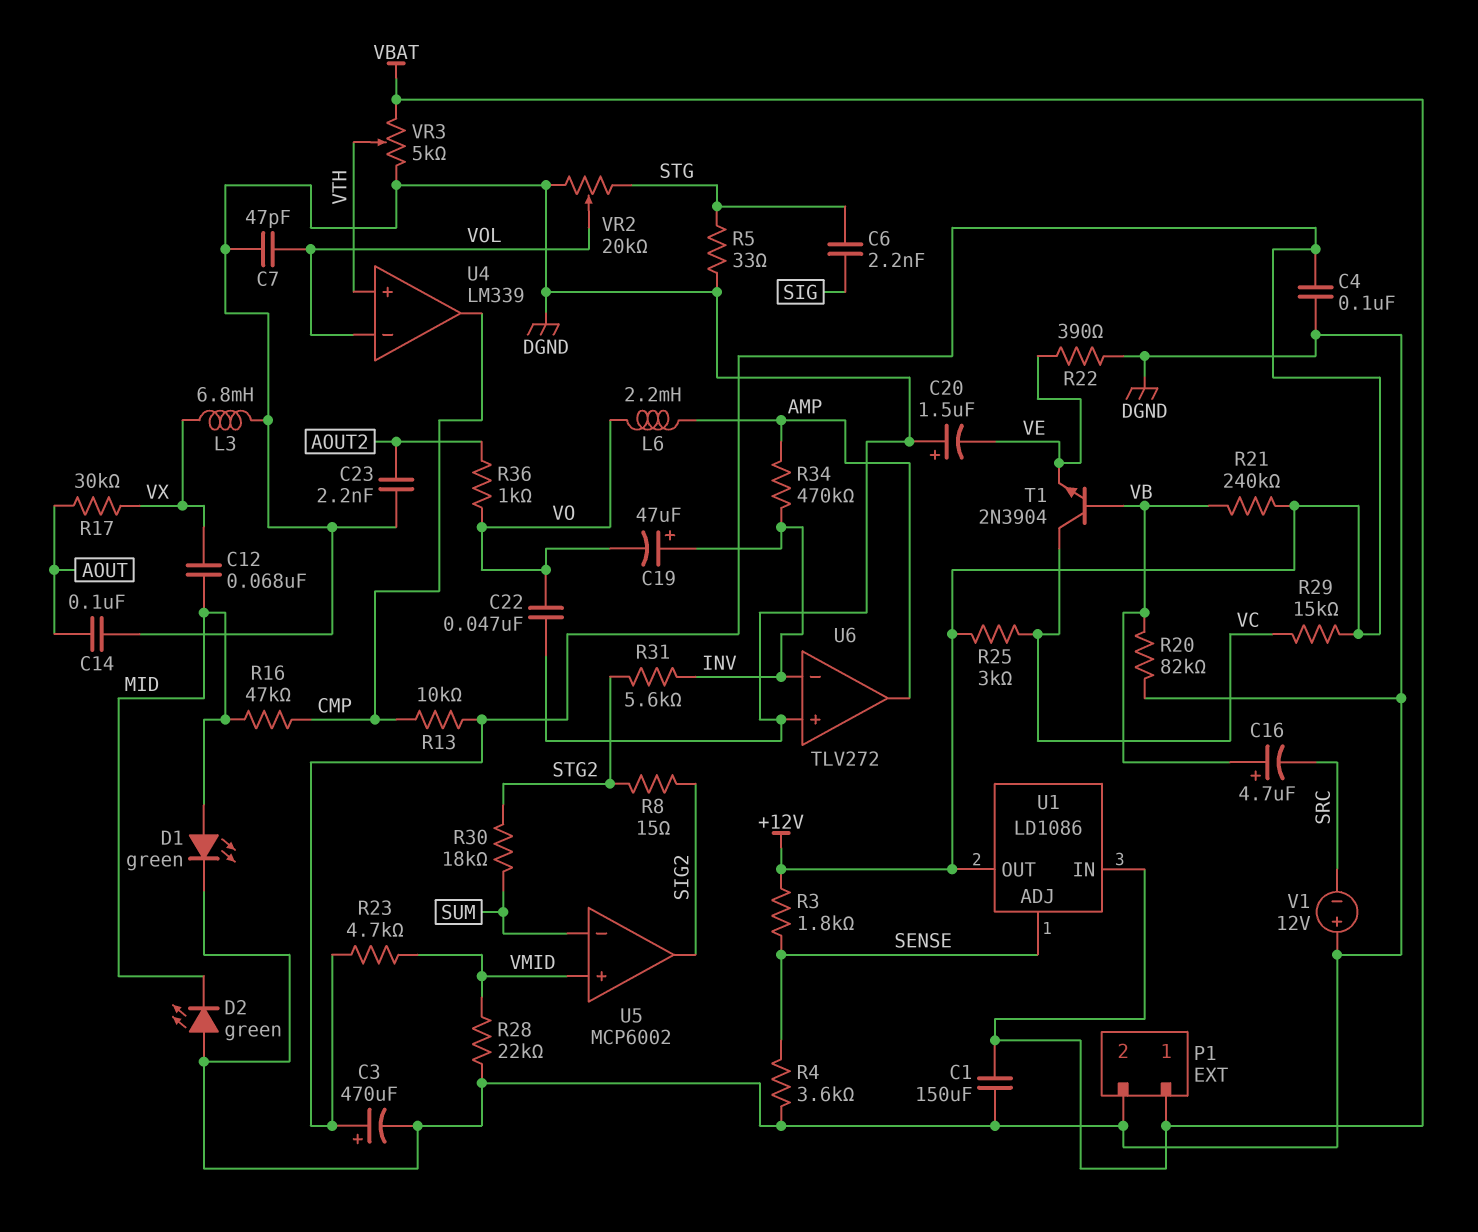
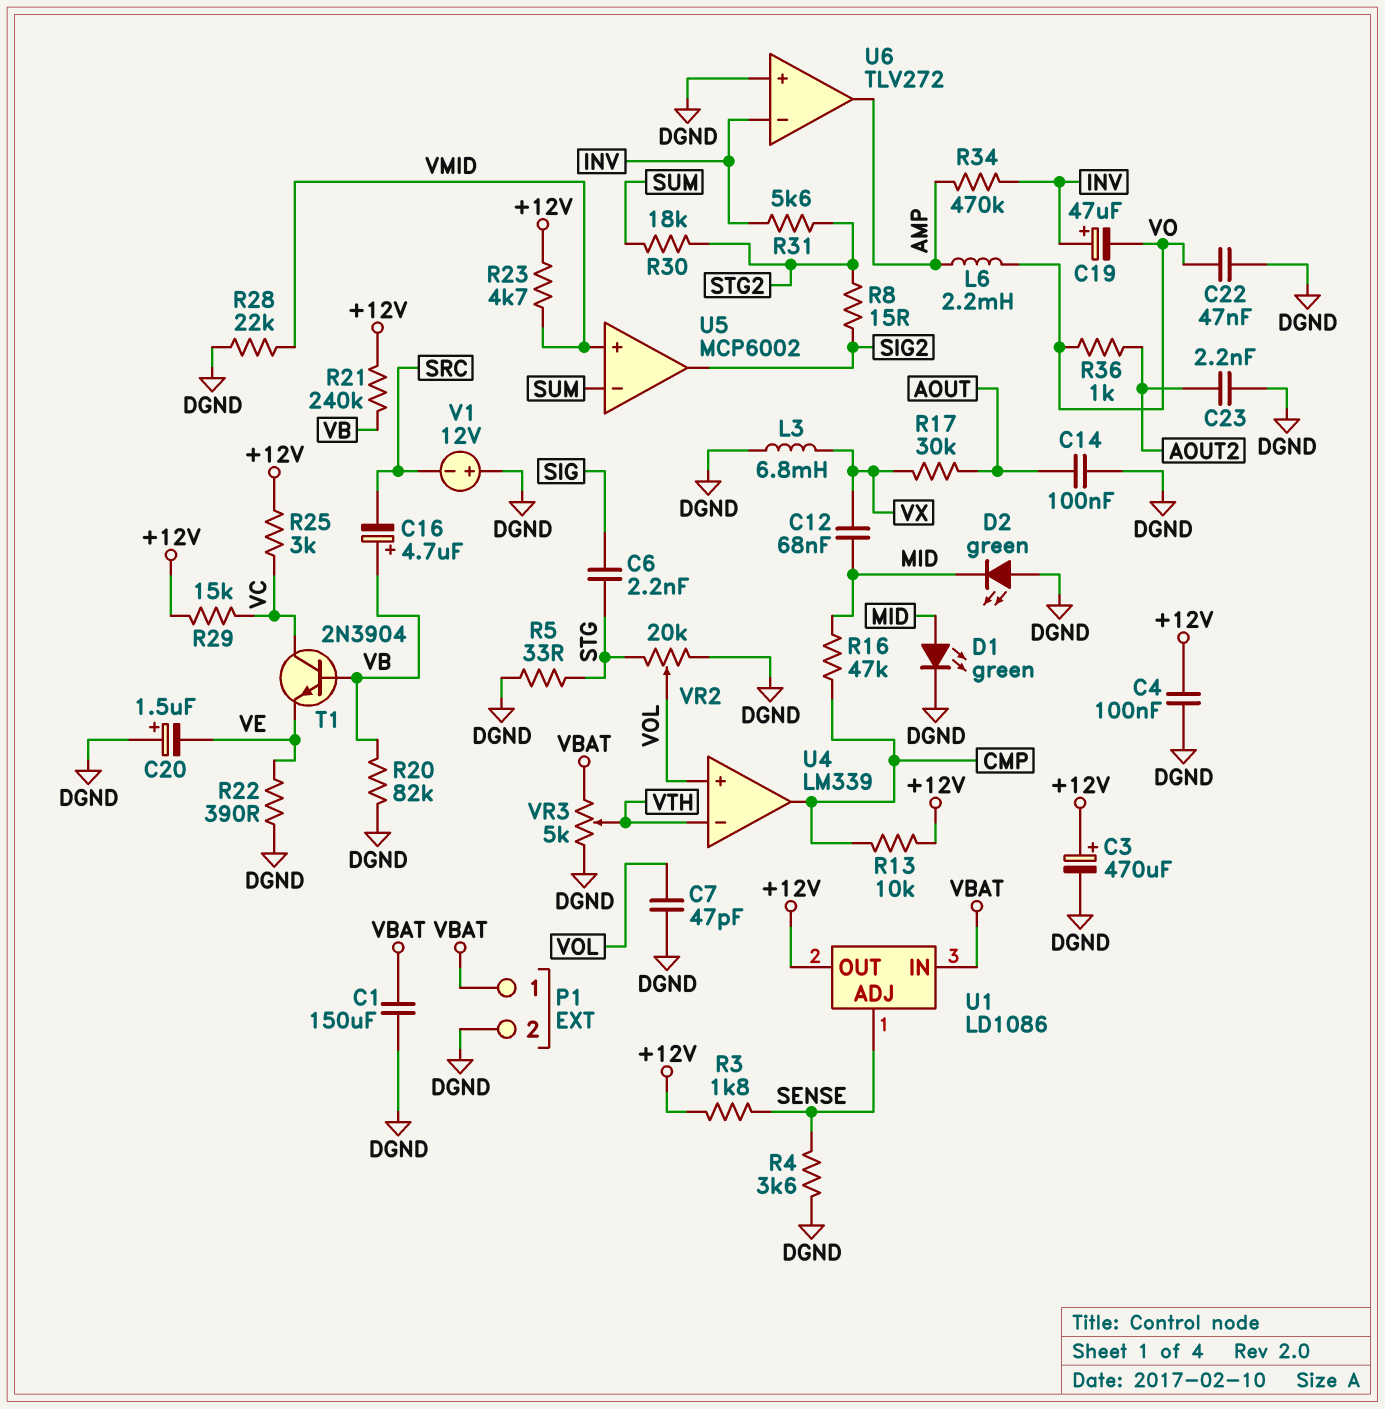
U4 pin in+: VTH -> VOL
U4 pin in-: VOL -> VTH

